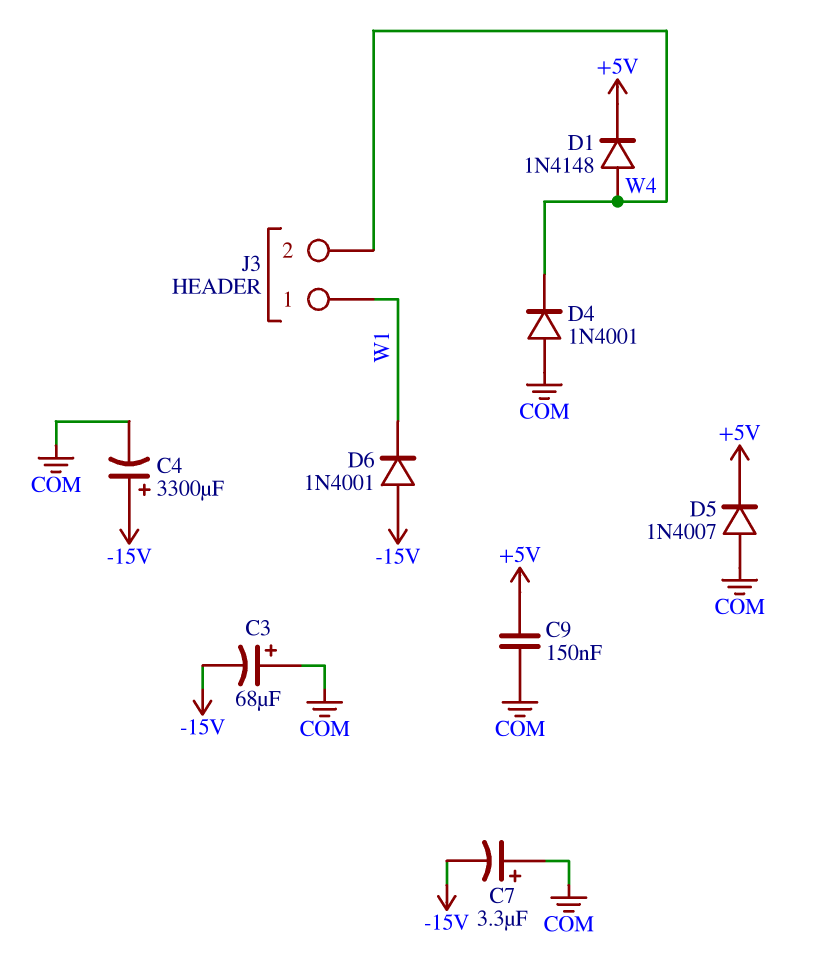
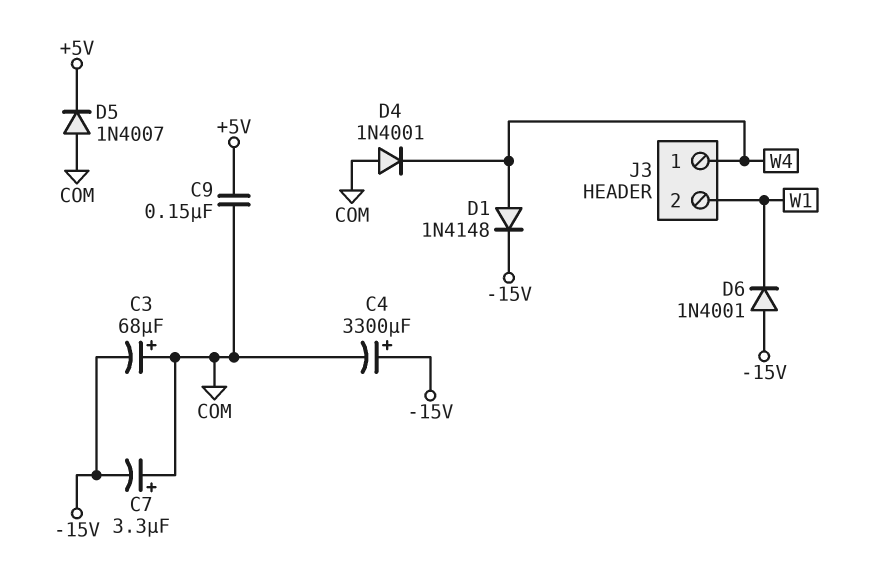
D1: diode 1N4148 (A W4, K +5V) -> diode 1N4148 (A W4, K -15V)
J3 pin 1: W1 -> W4
J3 pin 2: W4 -> W1

